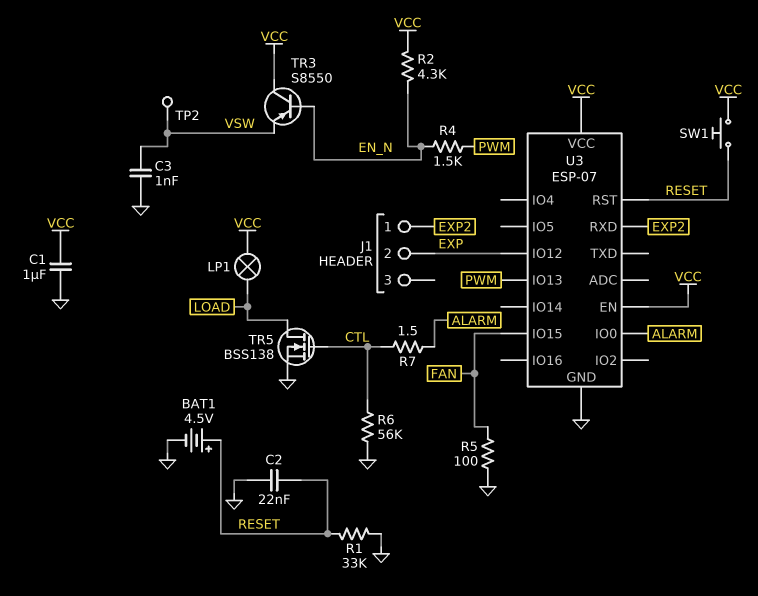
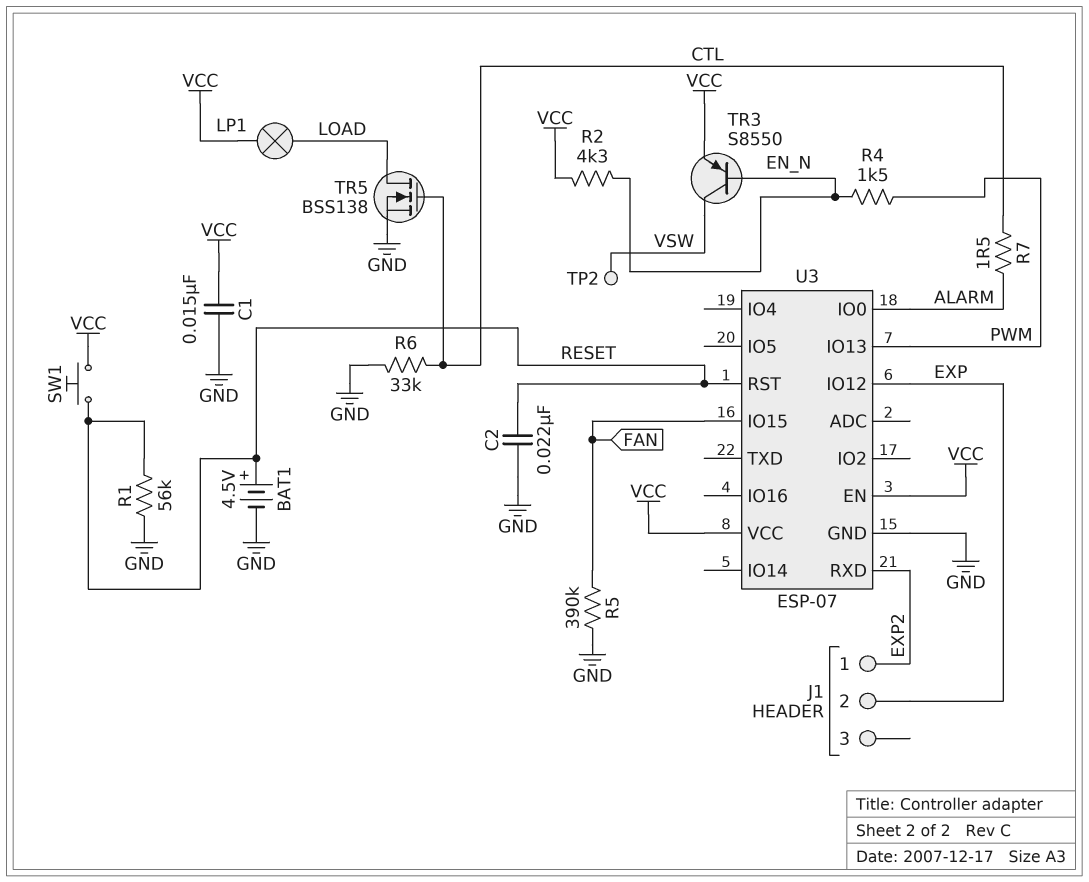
C1: 1uF (GND, VCC) -> 15nF (GND, VCC)
C3: 1nF (GND, VSW) -> none
R1: 33k (GND, RESET) -> 56k (GND, RESET)
R5: 100 (FAN, GND) -> 390k (FAN, GND)
R6: 56k (CTL, GND) -> 33k (CTL, GND)
TR3: PNP S8550 (B EN_N, C VCC, E VSW) -> PNP S8550 (B EN_N, C VSW, E VCC)

